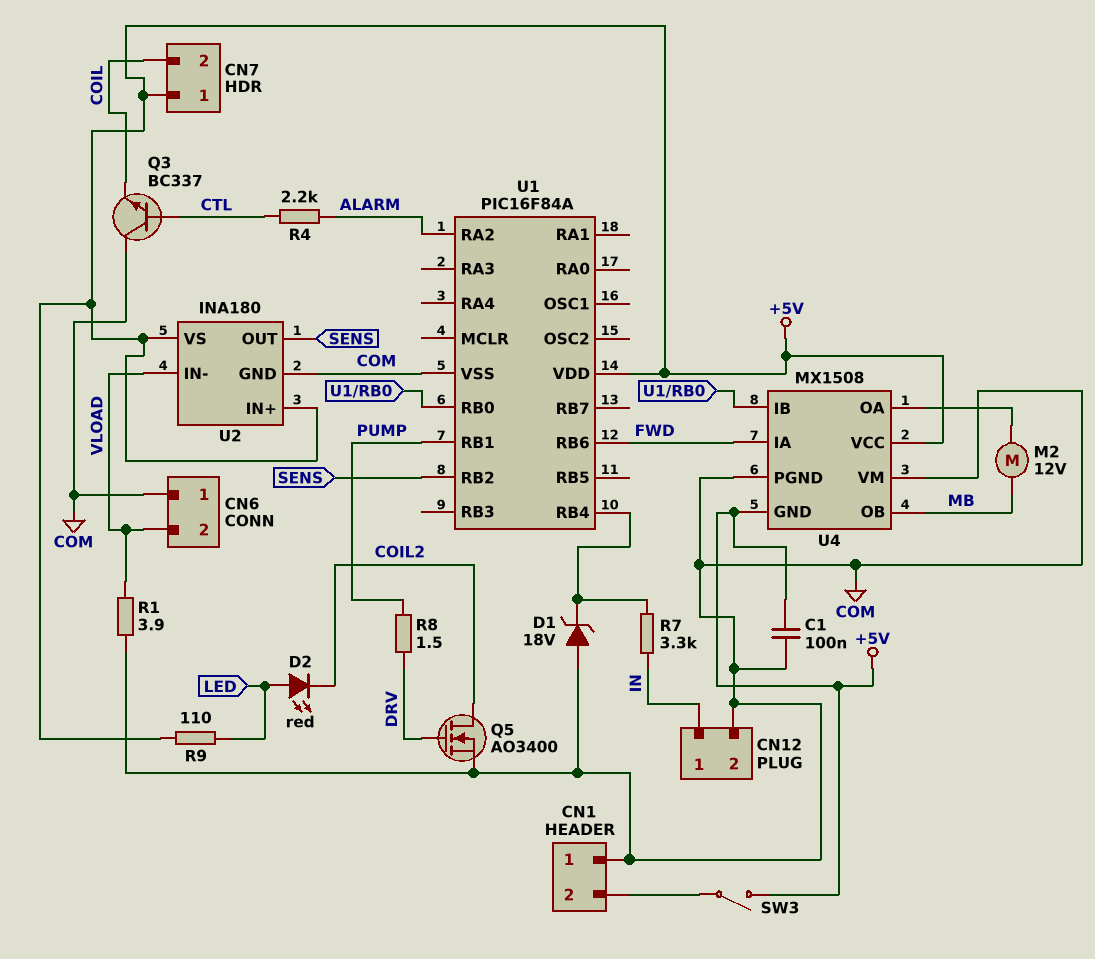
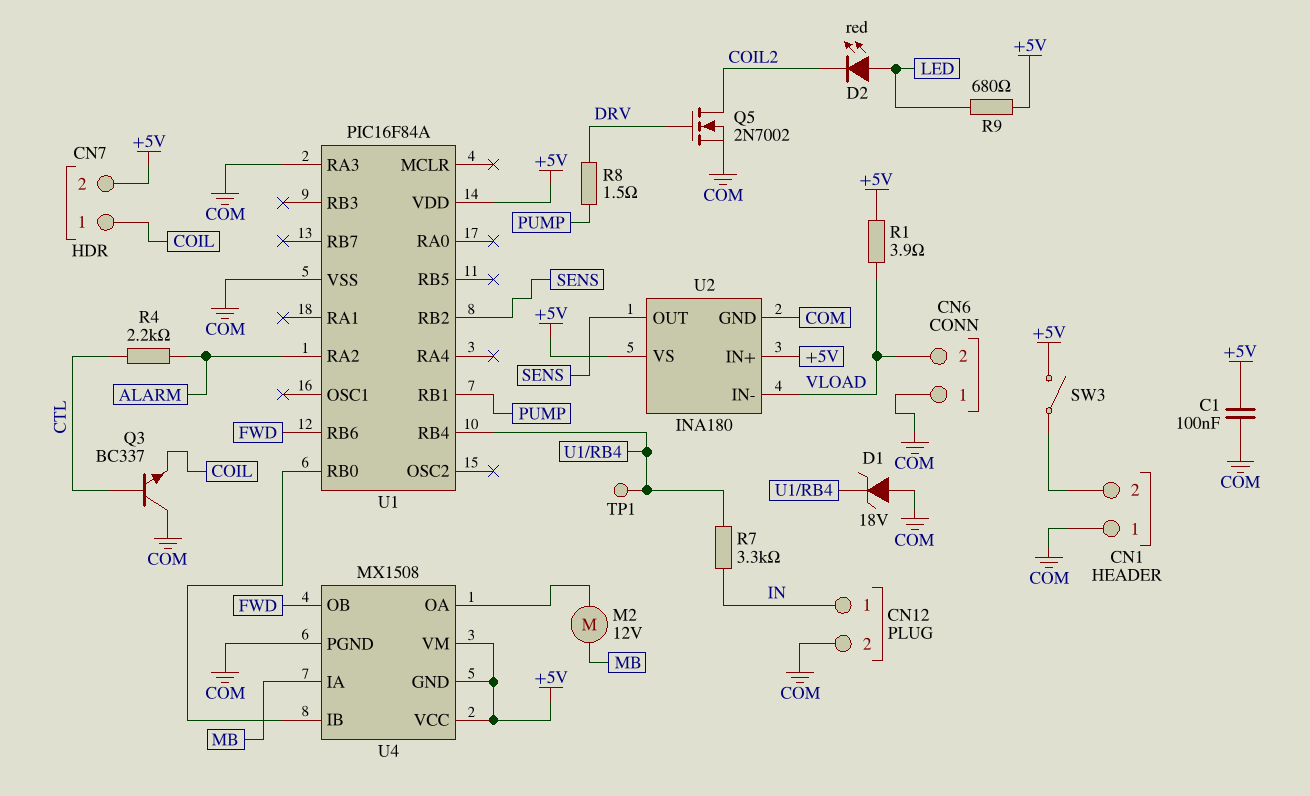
CN7 pin 1: +5V -> COIL
CN7 pin 2: COIL -> +5V
Q5: NMOS AO3400 (G DRV, D COIL2, S COM) -> NMOS 2N7002 (G DRV, D COIL2, S COM)
R1: 3.9 (COM, VLOAD) -> 3.9 (+5V, VLOAD)
R9: 110 (+5V, LED) -> 680 (+5V, LED)
TP1: none -> test point (U1/RB4)
U1 pin RA3: none -> COM
U4 pin IA: FWD -> MB
U4 pin OB: MB -> FWD
U4 pin VM: COM -> +5V

